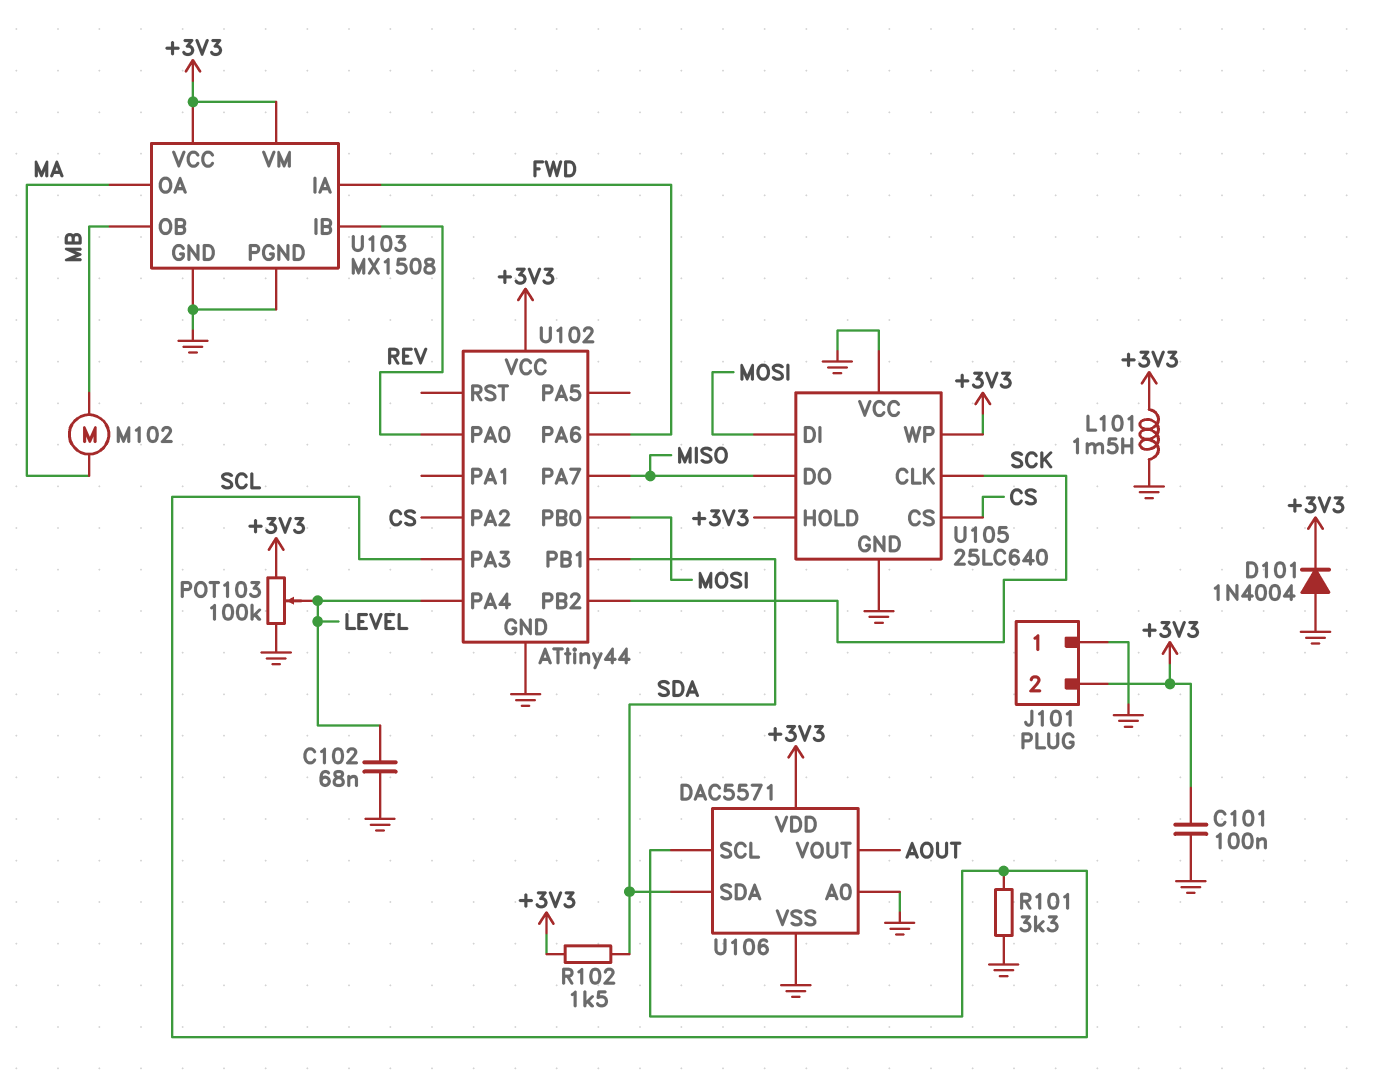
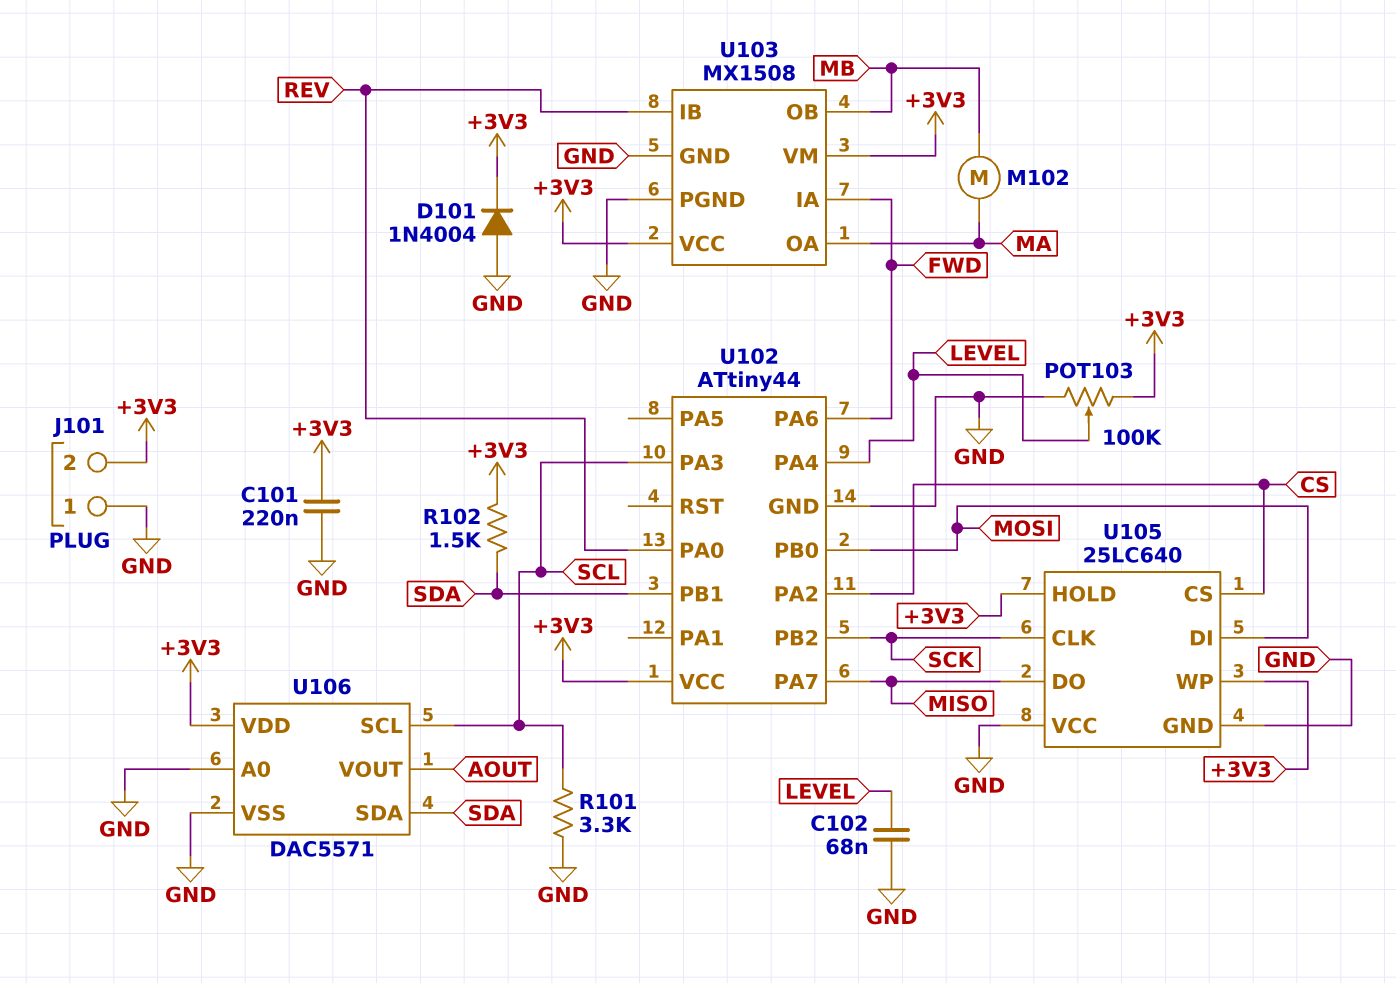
C101: 100nF (+3V3, GND) -> 220nF (+3V3, GND)
L101: 1.5mH (+3V3, GND) -> none

